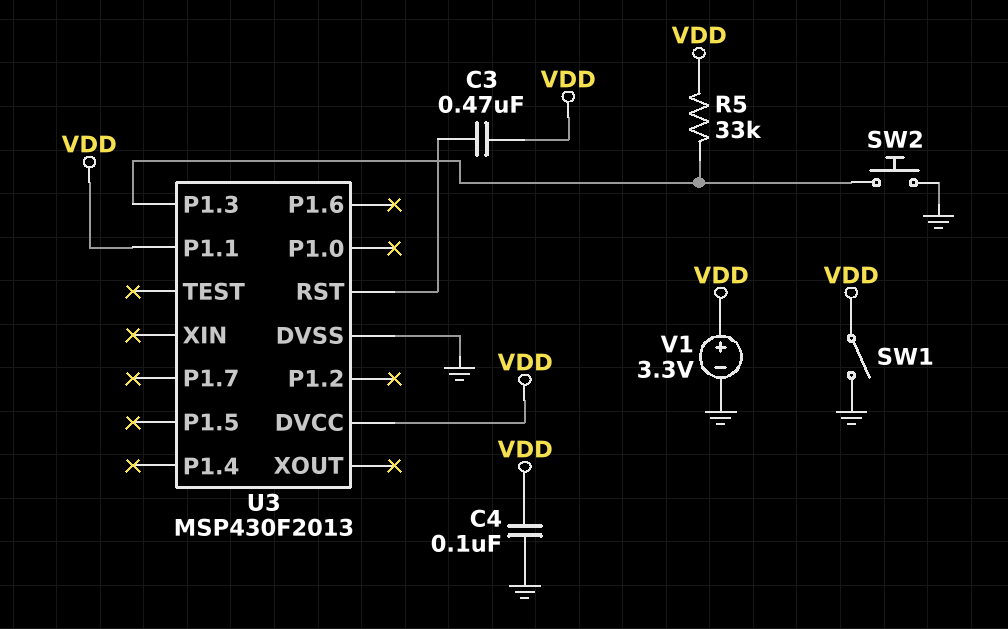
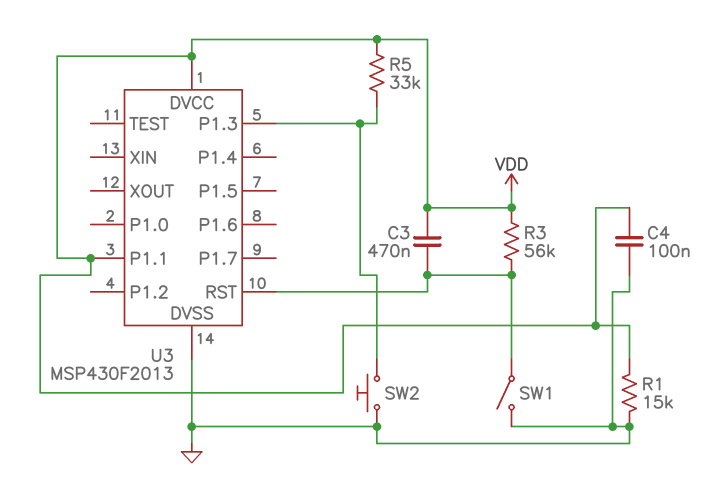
R1: none -> 15k (GND, VDD)
R3: none -> 56k (U3/RST, VDD)
SW1: switch (GND, VDD) -> switch (GND, U3/RST)
V1: 3.3V (plus VDD, minus GND) -> none

